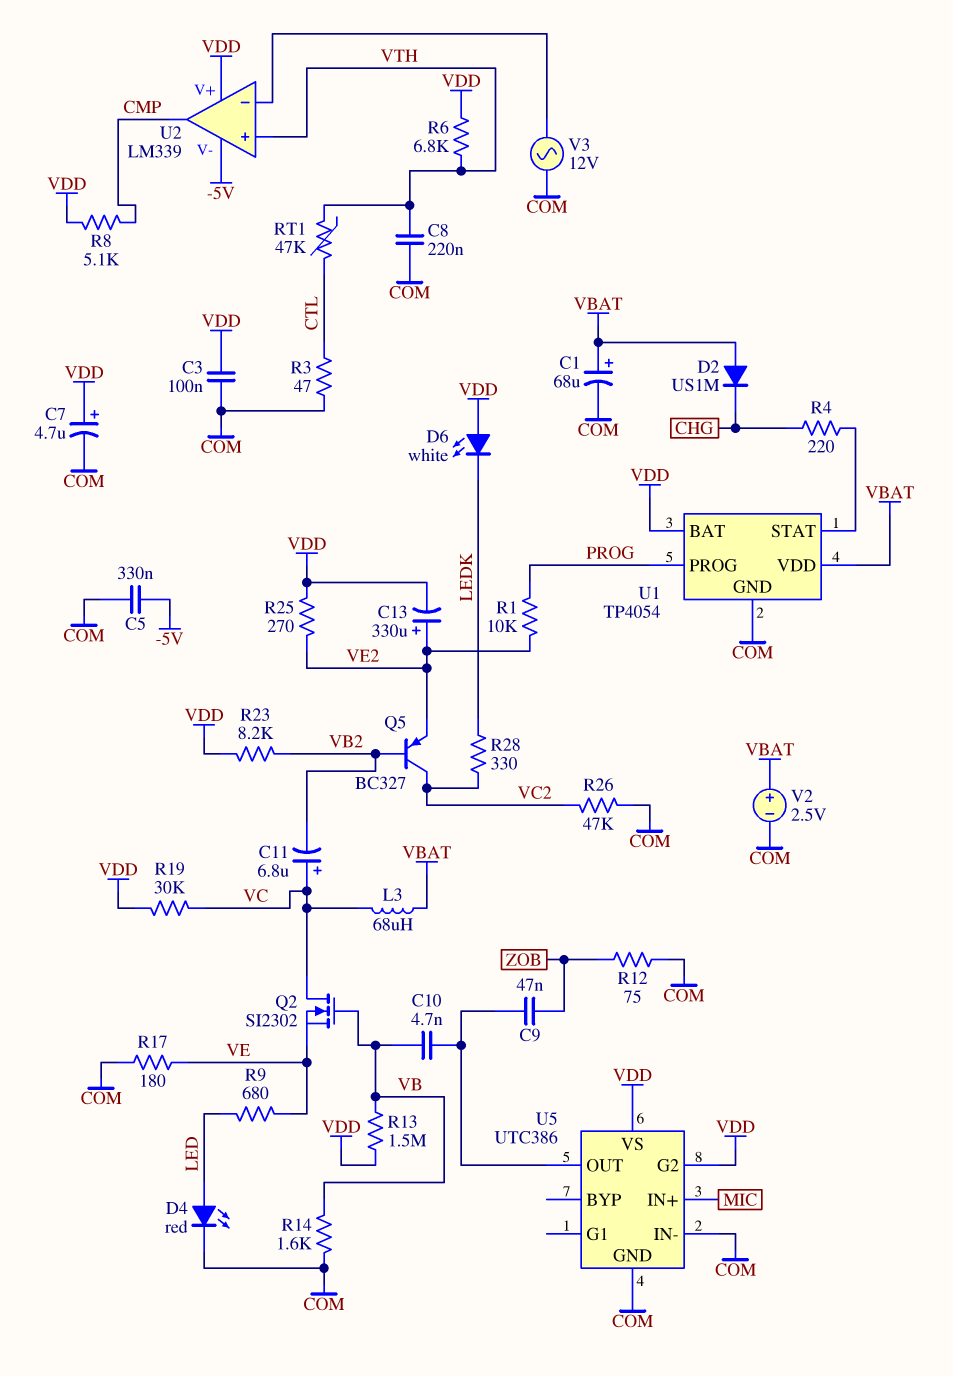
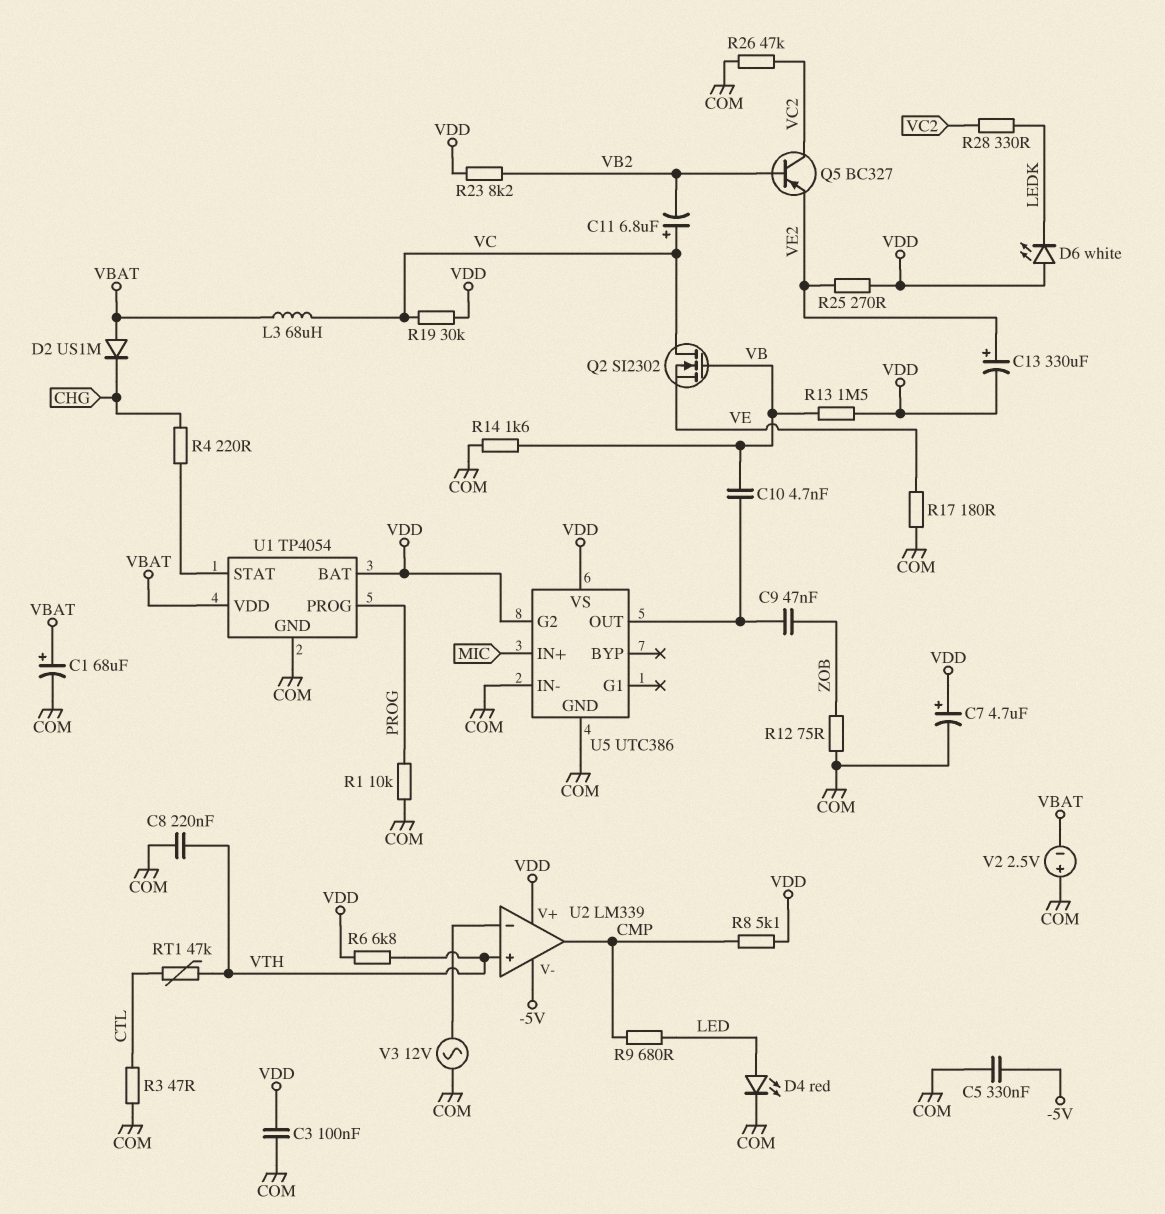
R1: 10k (PROG, VE2) -> 10k (COM, PROG)
R9: 680 (LED, VE) -> 680 (CMP, LED)
V2: 2.5V (plus VBAT, minus COM) -> 2.5V (plus COM, minus VBAT)

